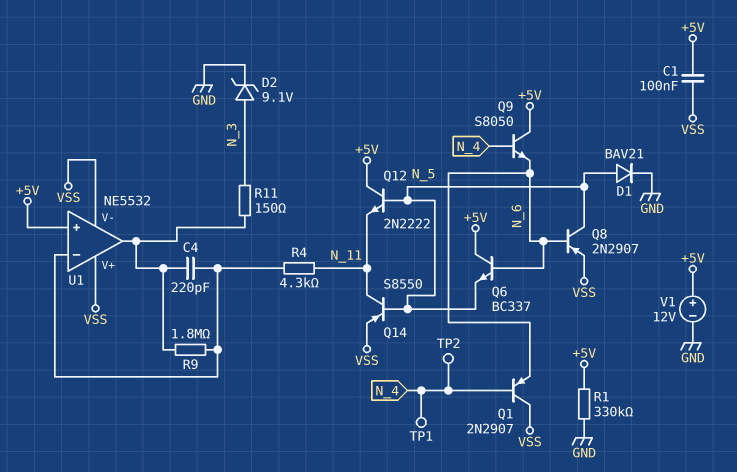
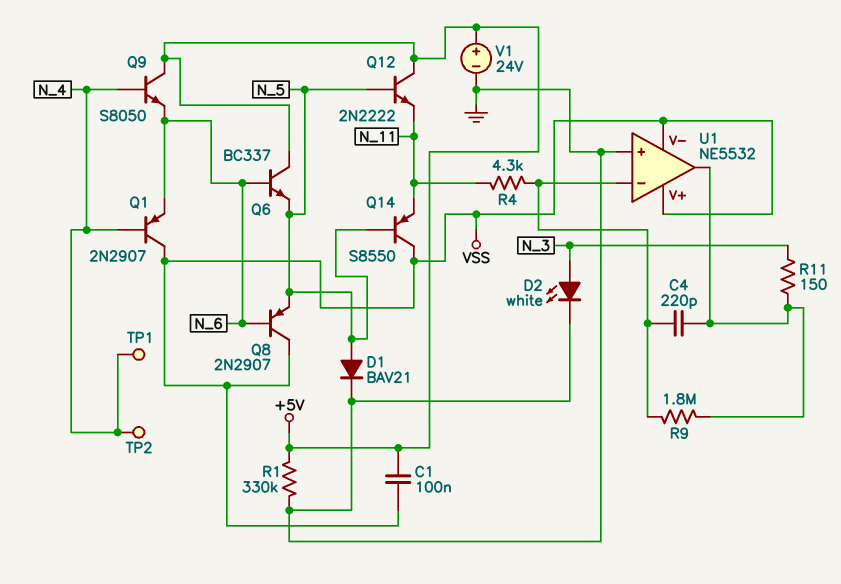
D2: zener 9.1V (A N_3, K GND) -> LED white (A N_3, K GND)
Q8: PNP 2N2907 (B N_6, C N_5, E VSS) -> PNP 2N2907 (B N_6, C VSS, E N_5)
Q14: PNP S8550 (B N_5, C N_11, E VSS) -> PNP S8550 (B N_5, C VSS, E N_11)
U1 pin in+: +5V -> GND
V1: 12V (plus +5V, minus GND) -> 24V (plus +5V, minus GND)

